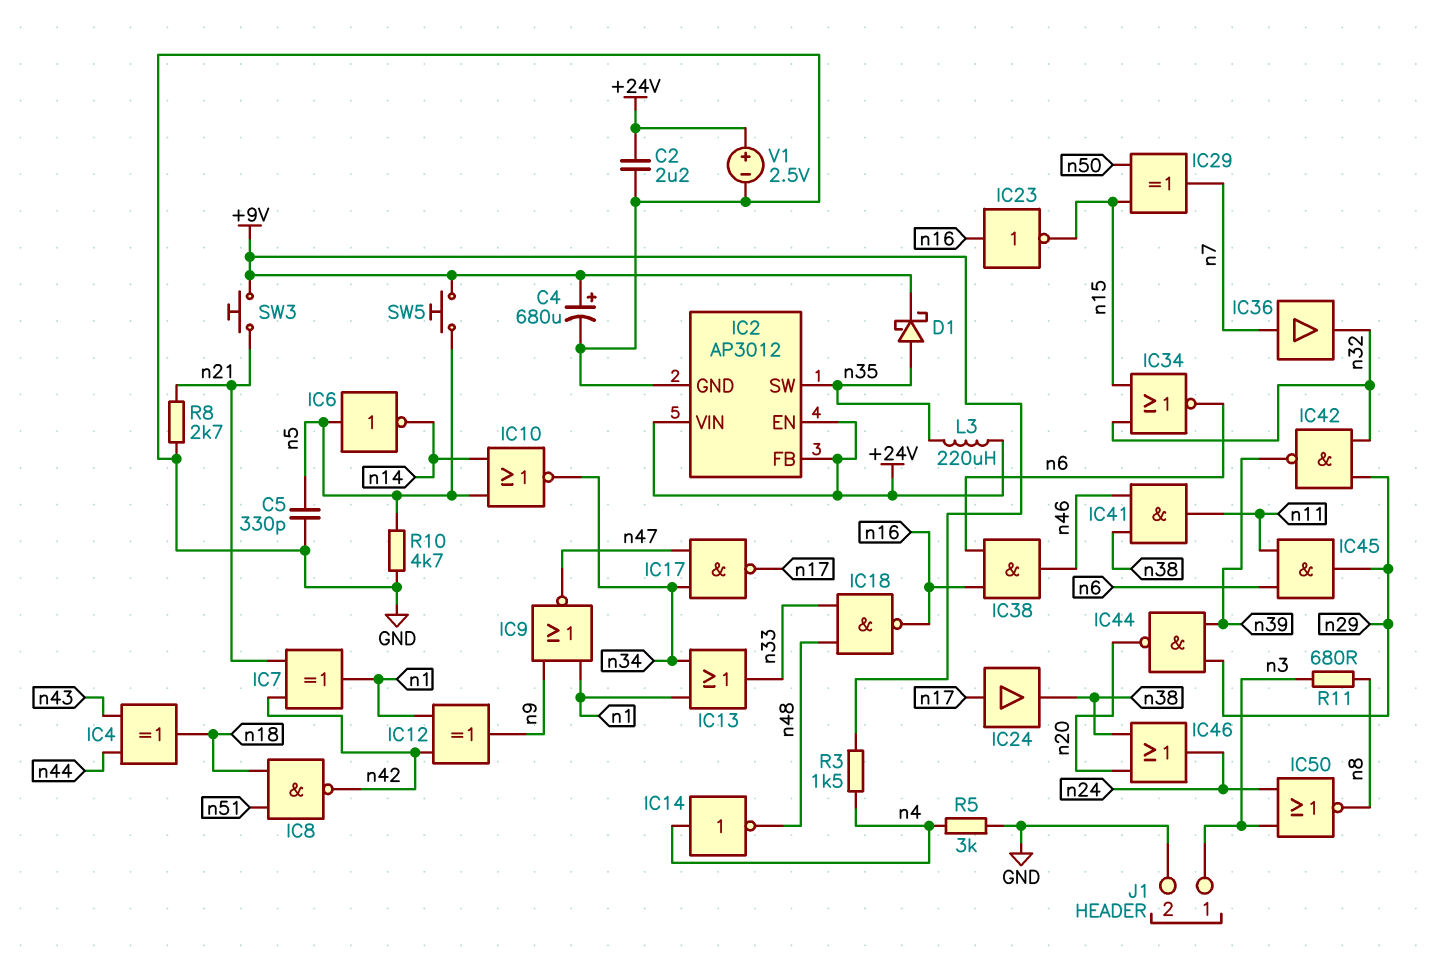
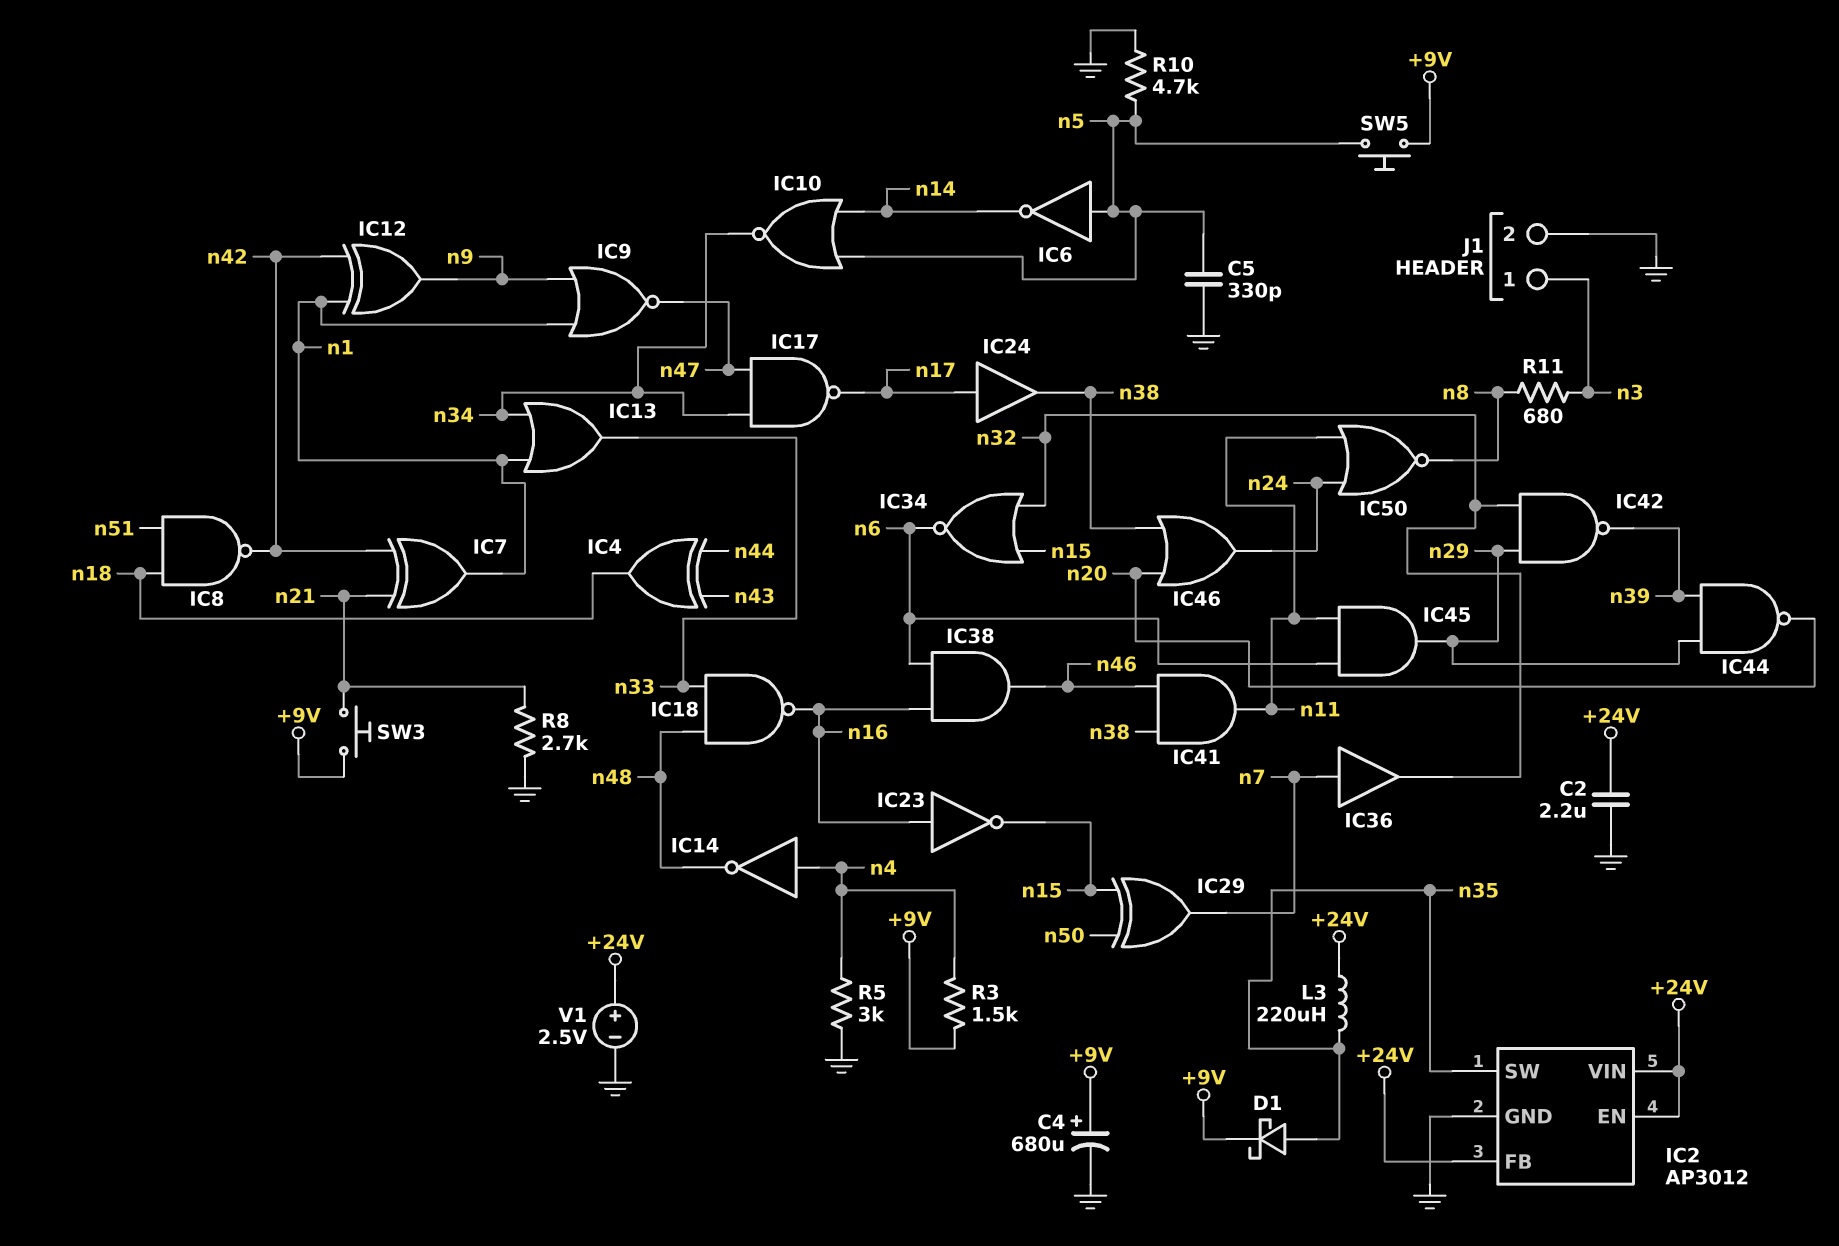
IC50: NOR (in n3, in n24, out n8) -> NOR (in n11, in n24, out n8)

